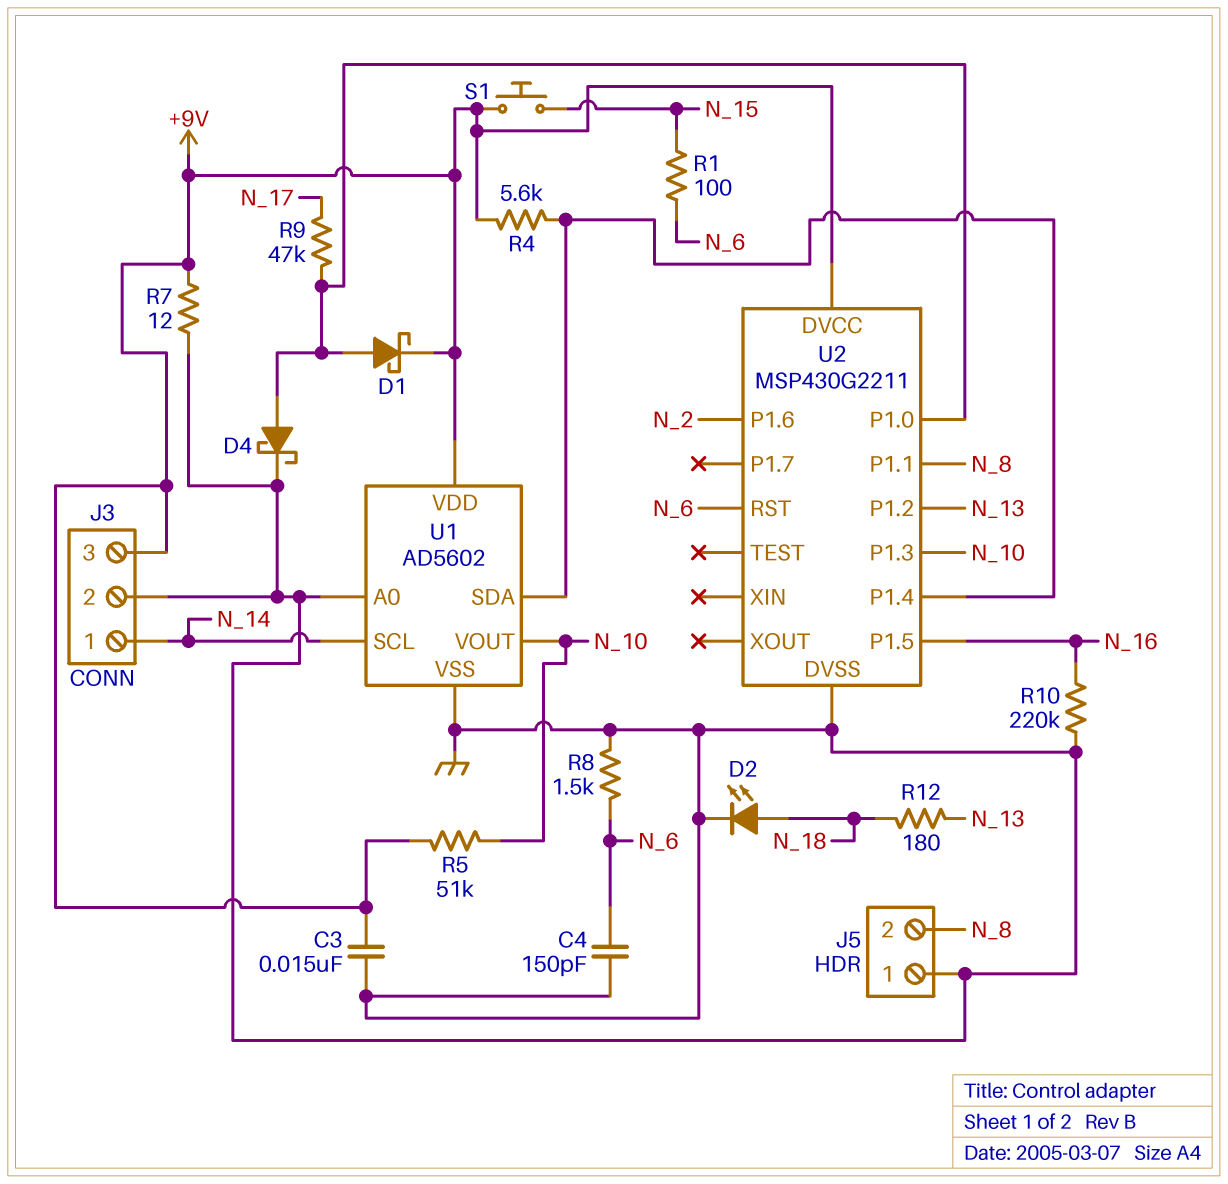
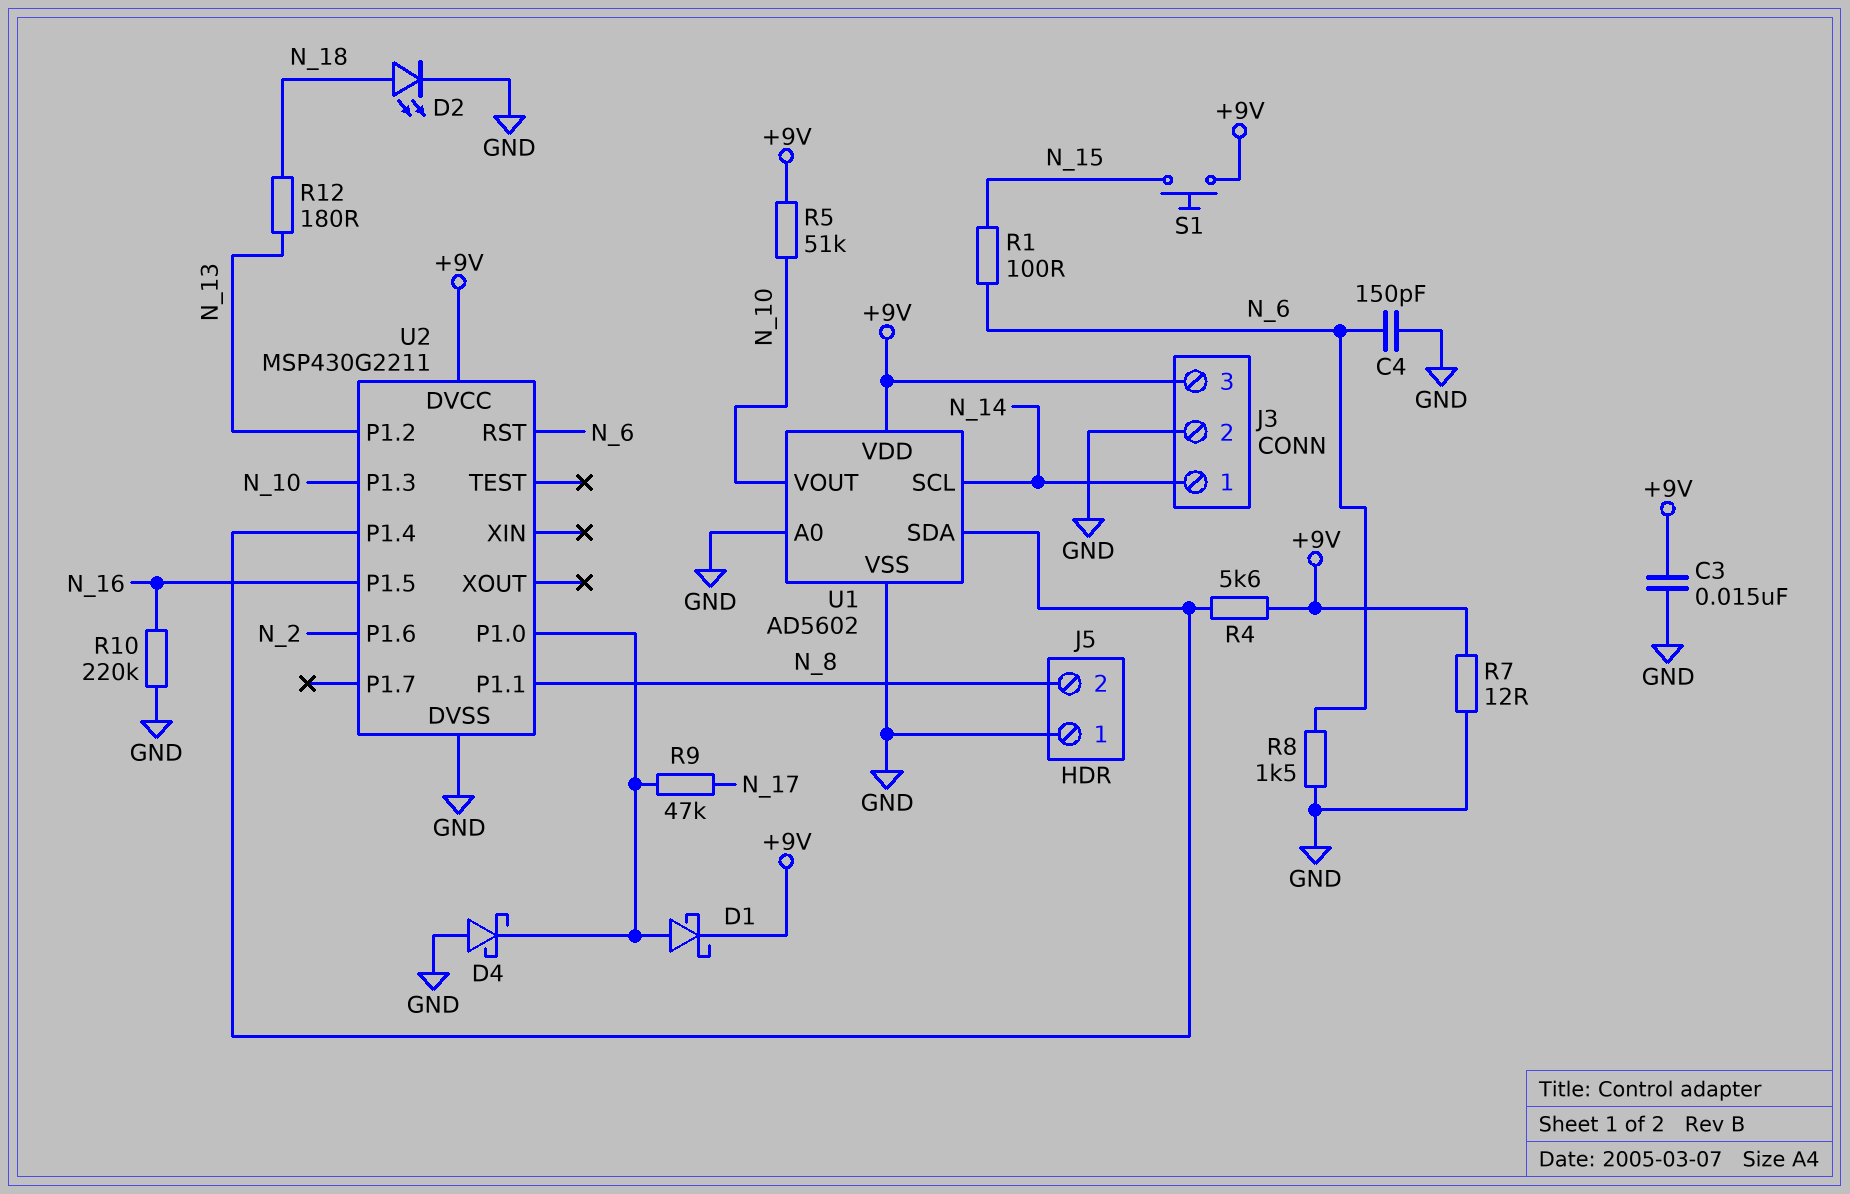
D4: schottky (A U2/P1.0, K GND) -> schottky (A GND, K U2/P1.0)

